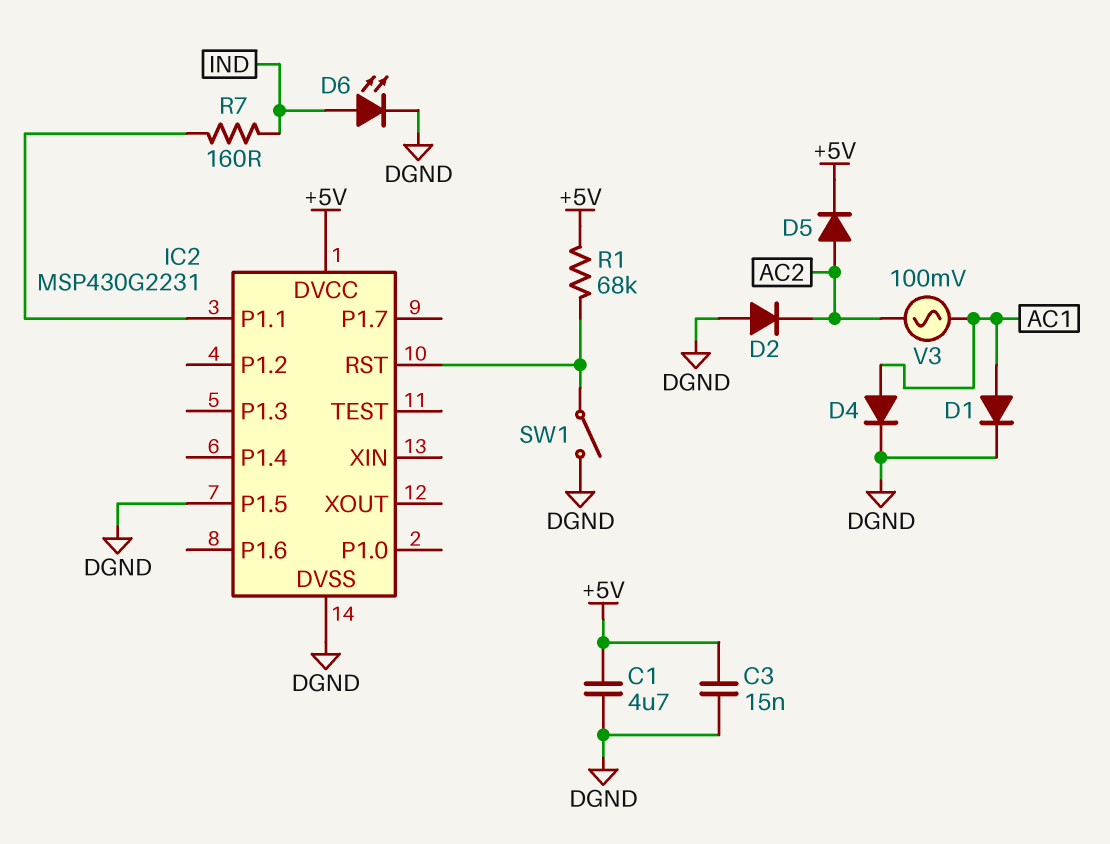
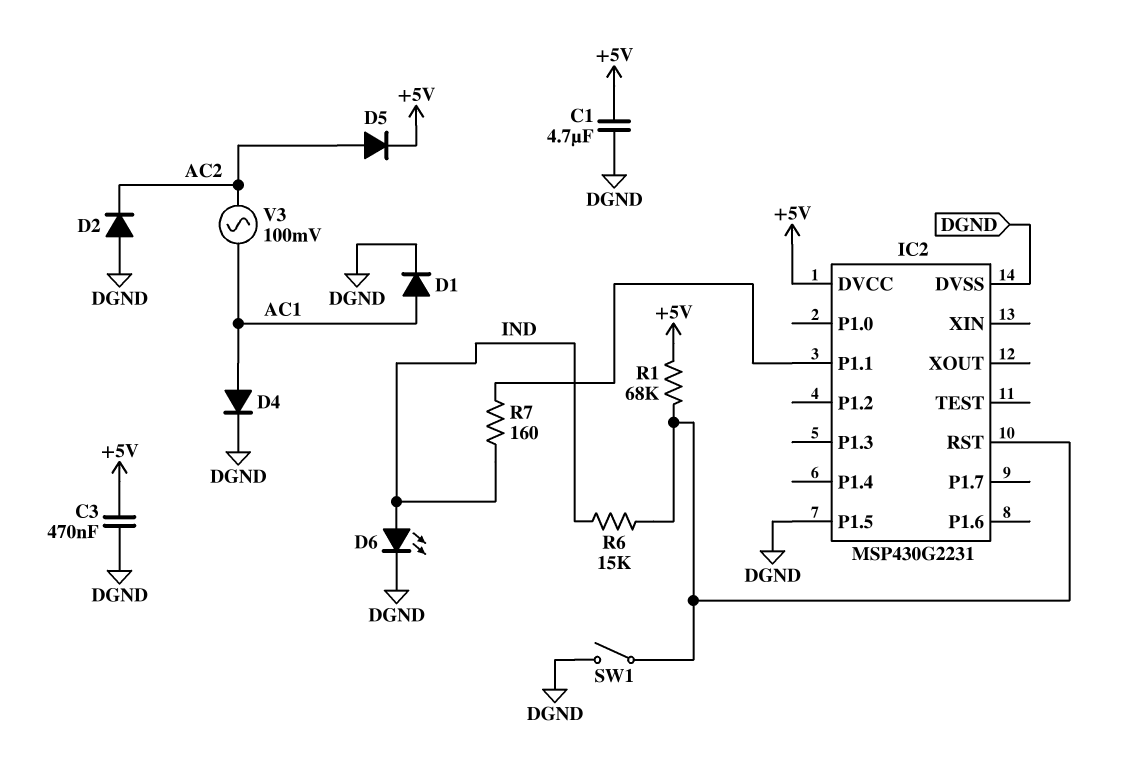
C3: 15nF (+5V, DGND) -> 470nF (+5V, DGND)
R6: none -> 15k (IC2/RST, IND)

